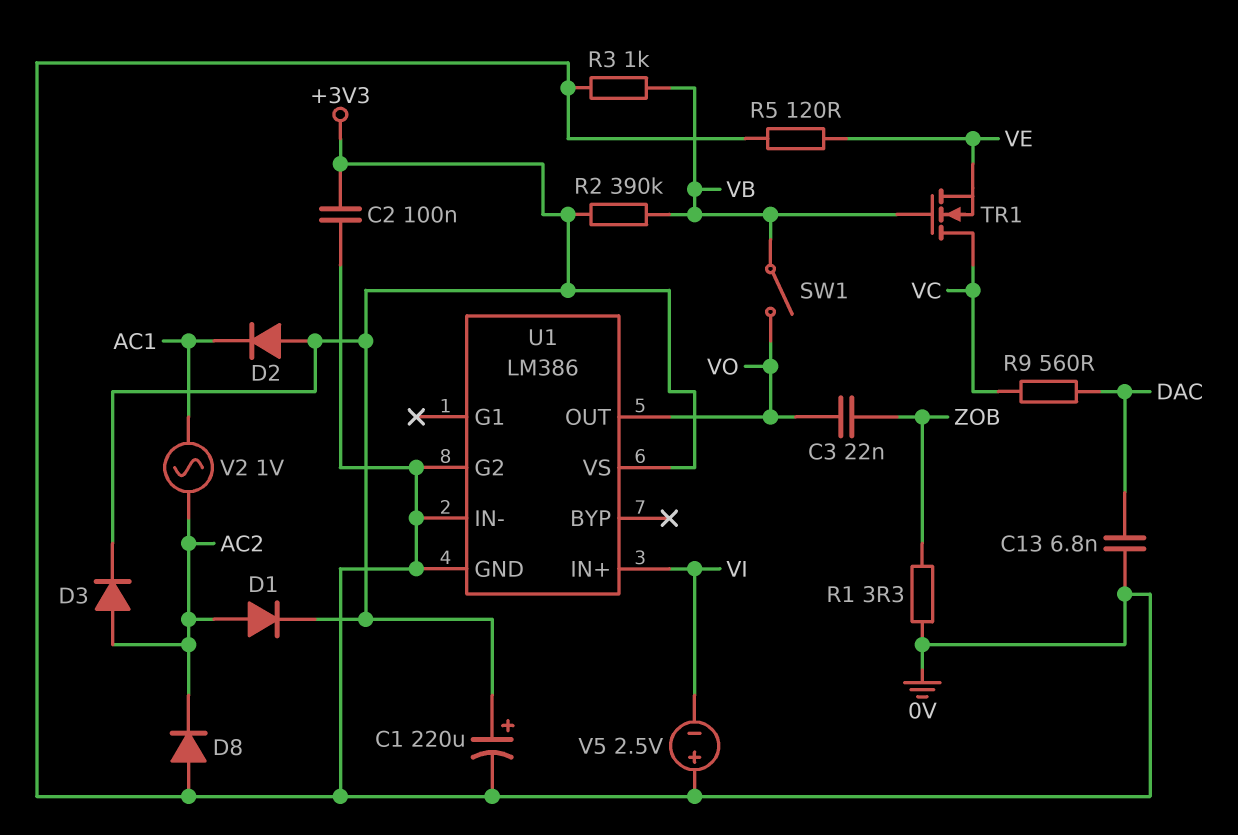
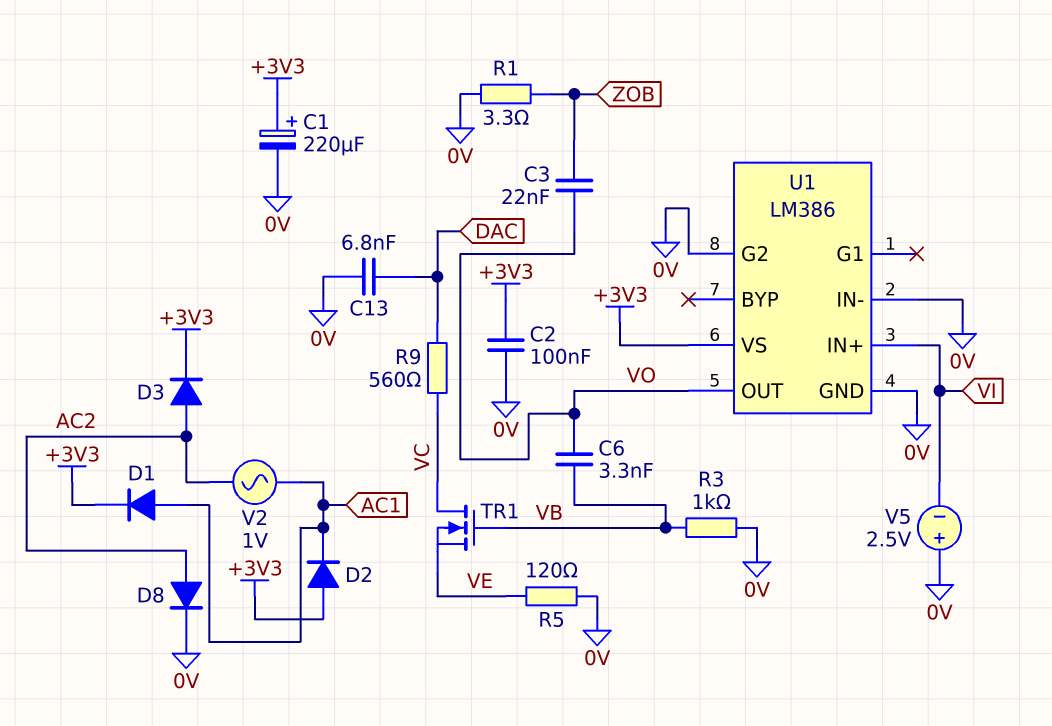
C6: none -> 3.3nF (VB, VO)
D1: diode (A AC2, K +3V3) -> diode (A AC1, K +3V3)
D8: diode (A 0V, K AC2) -> diode (A AC2, K 0V)
R2: 390k (+3V3, VB) -> none
SW1: switch (VB, VO) -> none

